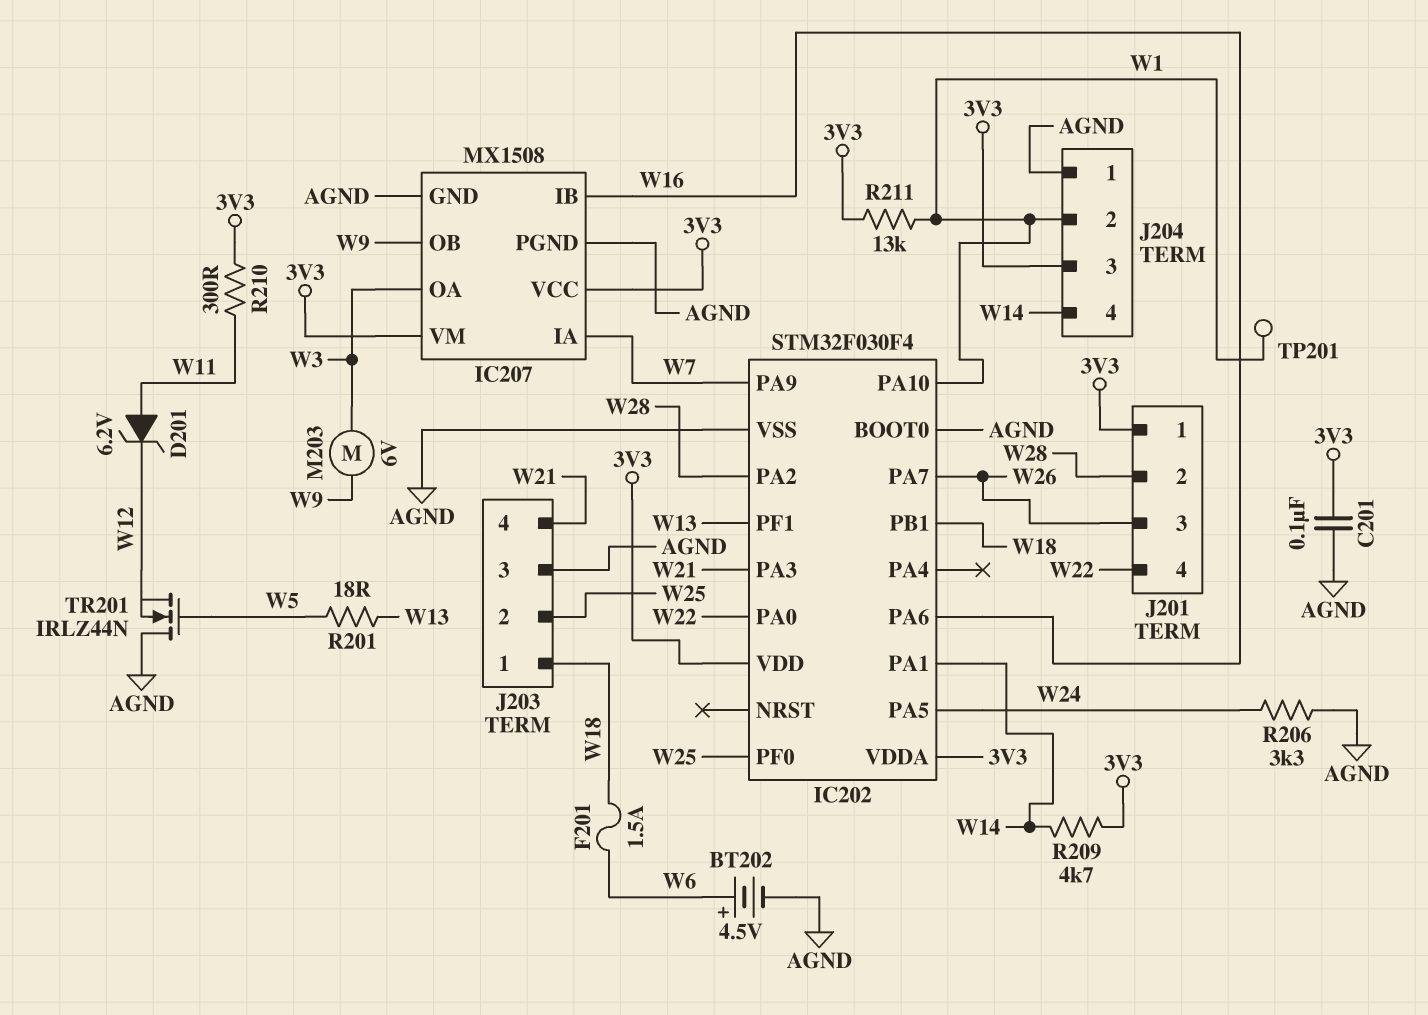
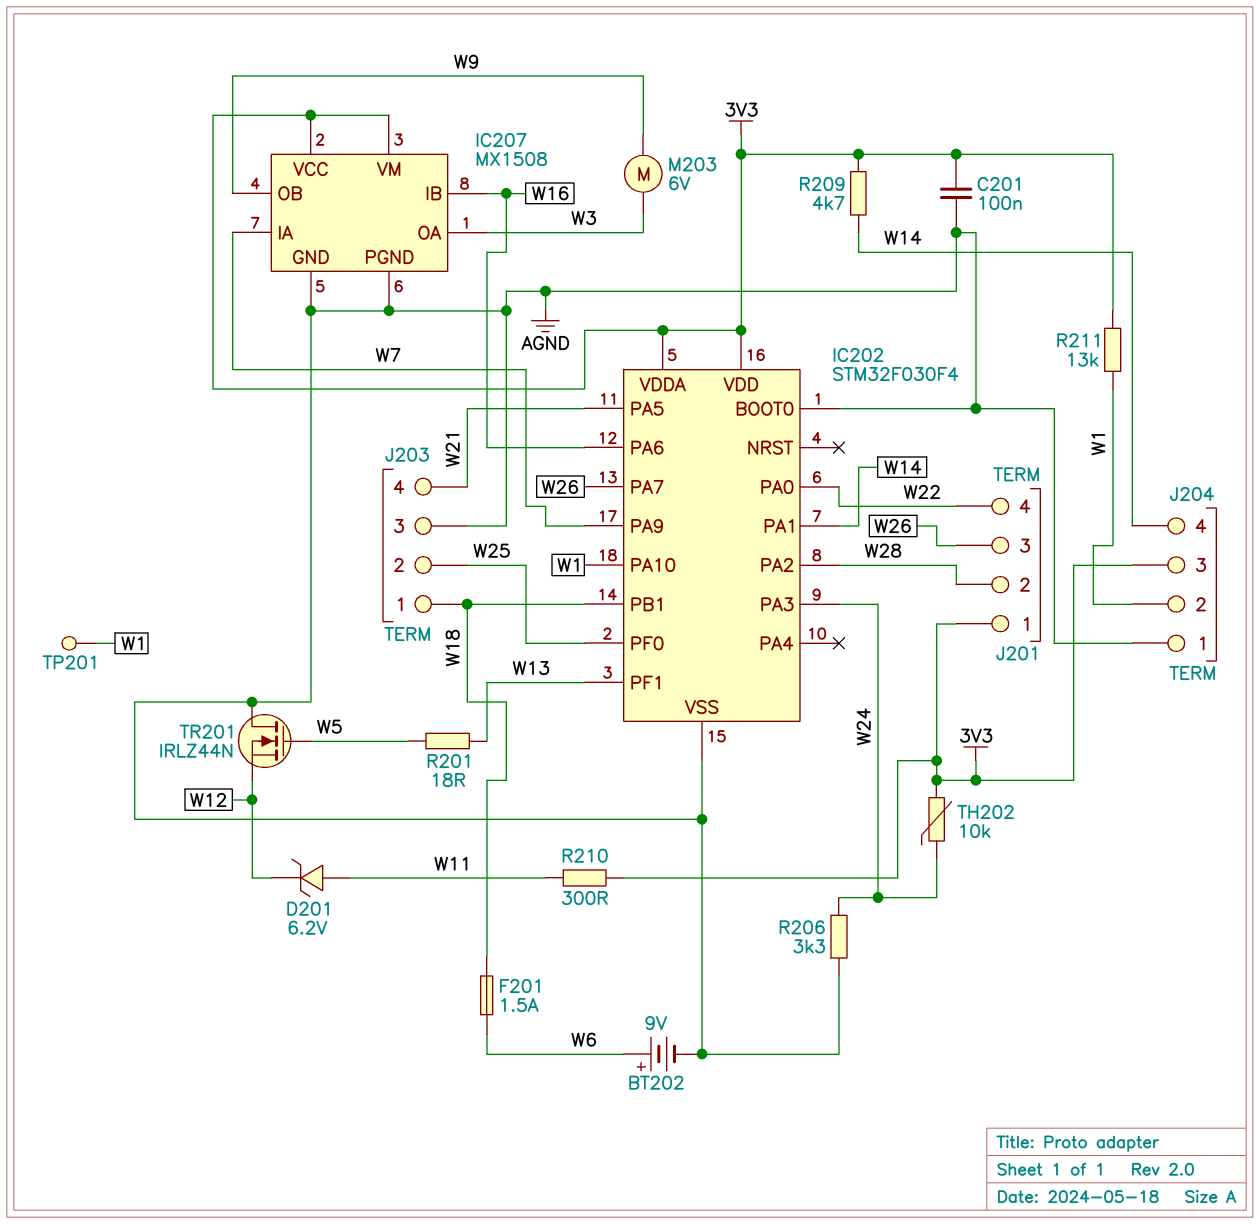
BT202: 4.5V (plus W6, minus AGND) -> 9V (plus W6, minus AGND)
IC202 pin PA3: W21 -> W24
IC202 pin PA5: W24 -> W21
TH202: none -> 10k (3V3, W24)

